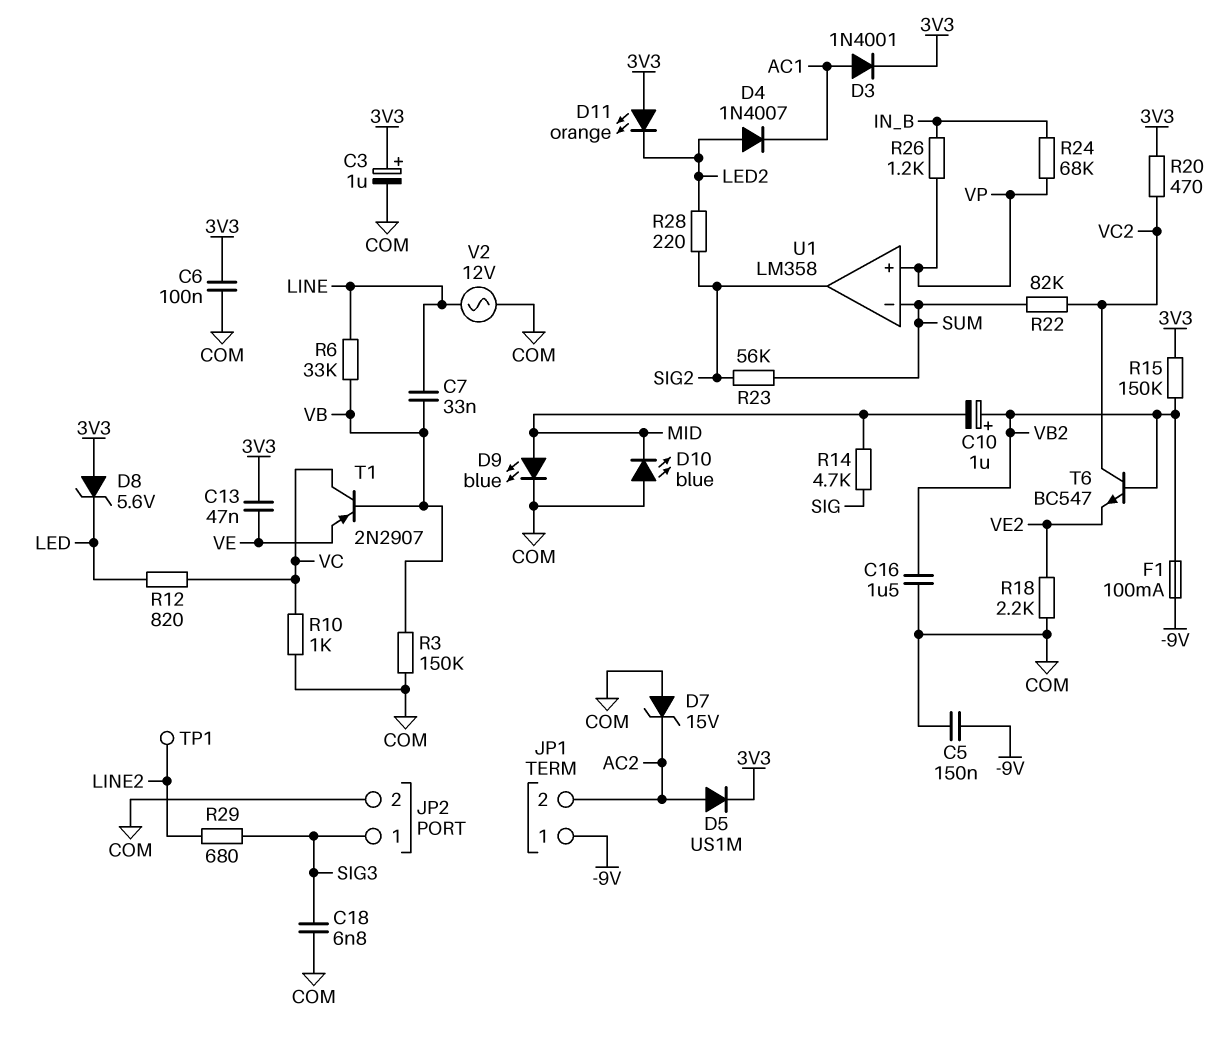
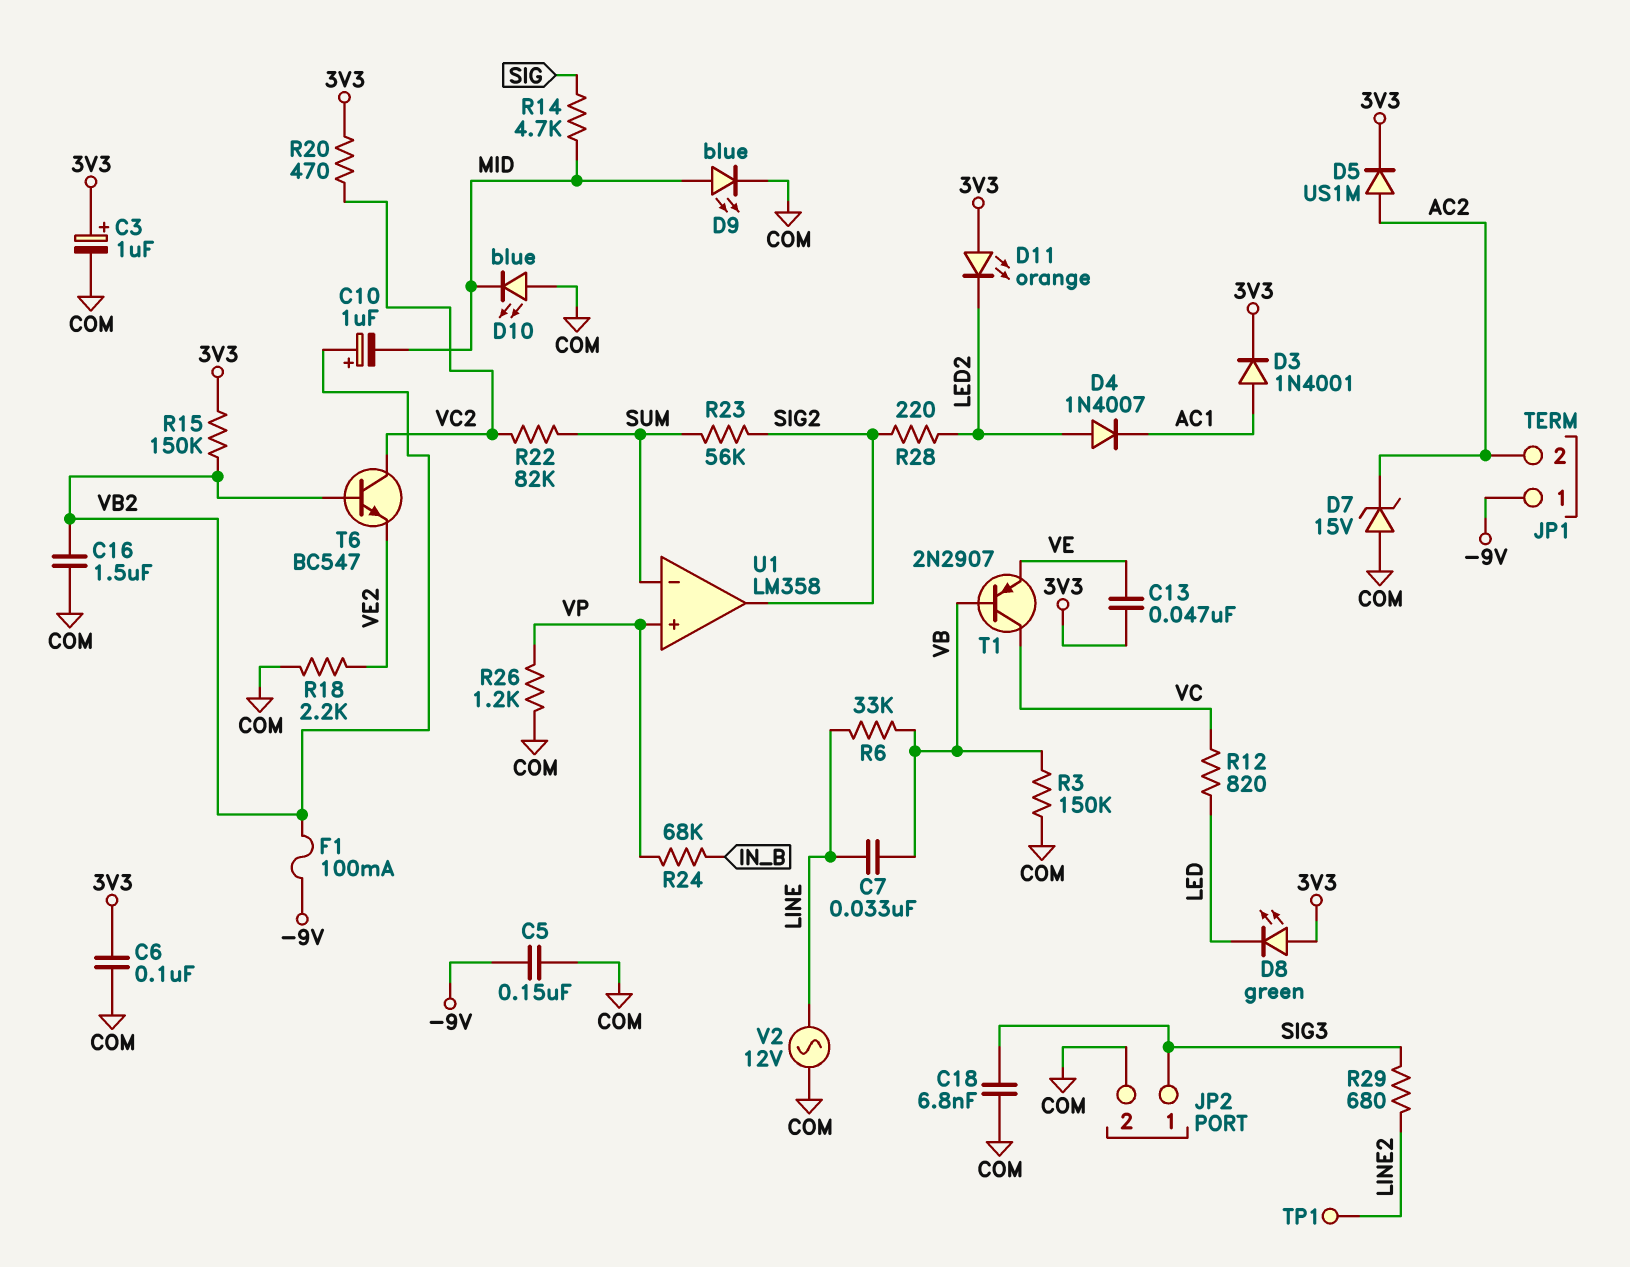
D8: zener 5.6V (A 3V3, K LED) -> LED green (A 3V3, K LED)
R10: 1k (COM, VC) -> none
R26: 1.2k (IN_B, VP) -> 1.2k (COM, VP)

